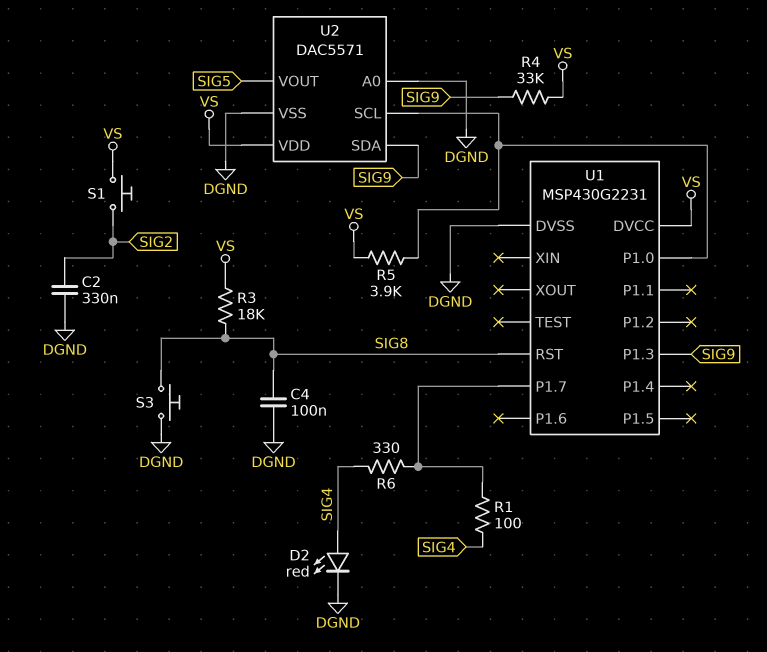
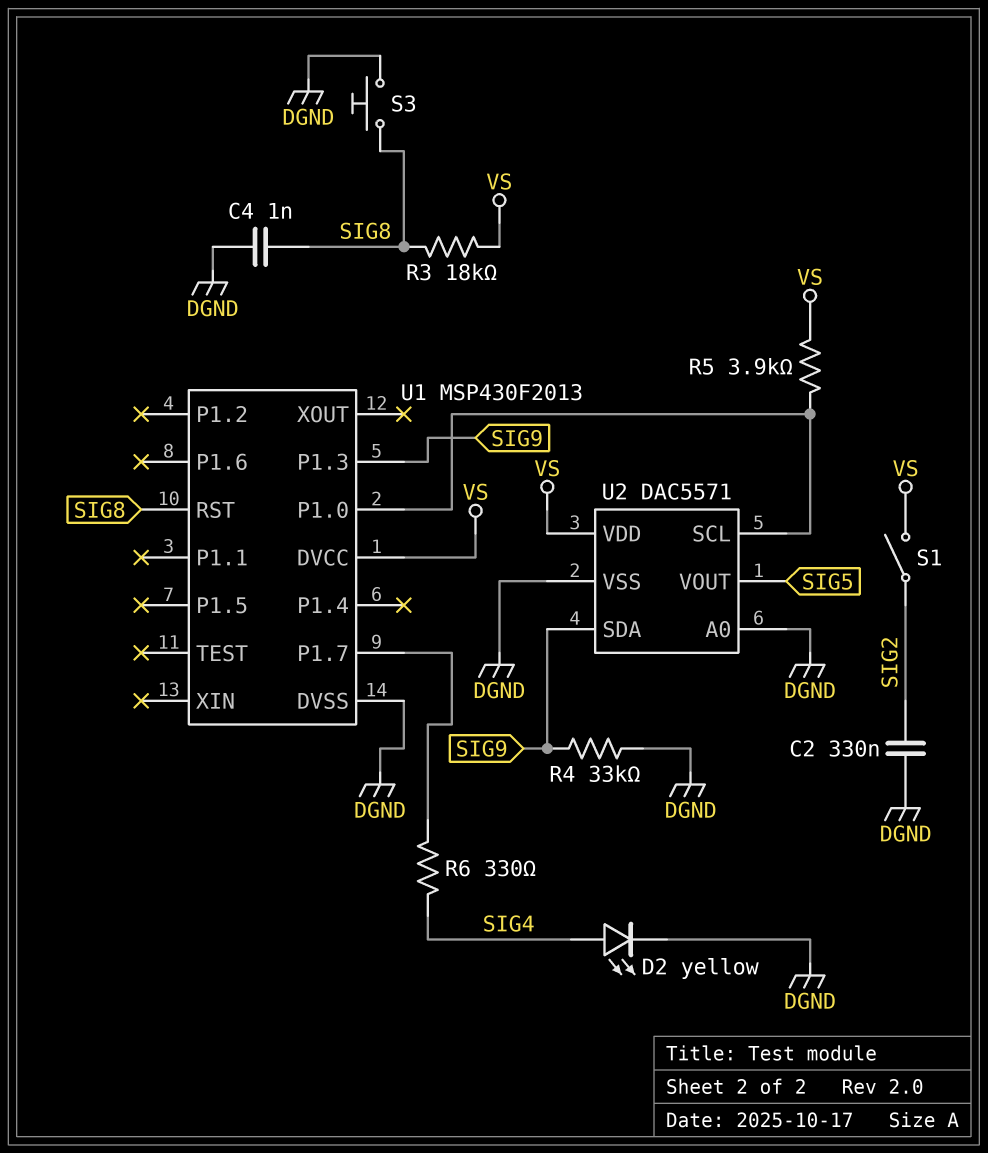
C4: 100nF (DGND, SIG8) -> 1nF (DGND, SIG8)
D2: LED red (A SIG4, K DGND) -> LED yellow (A SIG4, K DGND)
R1: 100 (SIG4, U1/P1.7) -> none
R4: 33k (SIG9, VS) -> 33k (DGND, SIG9)
S1: button (SIG2, VS) -> switch (SIG2, VS)
U1: MSP430G2231 -> MSP430F2013

